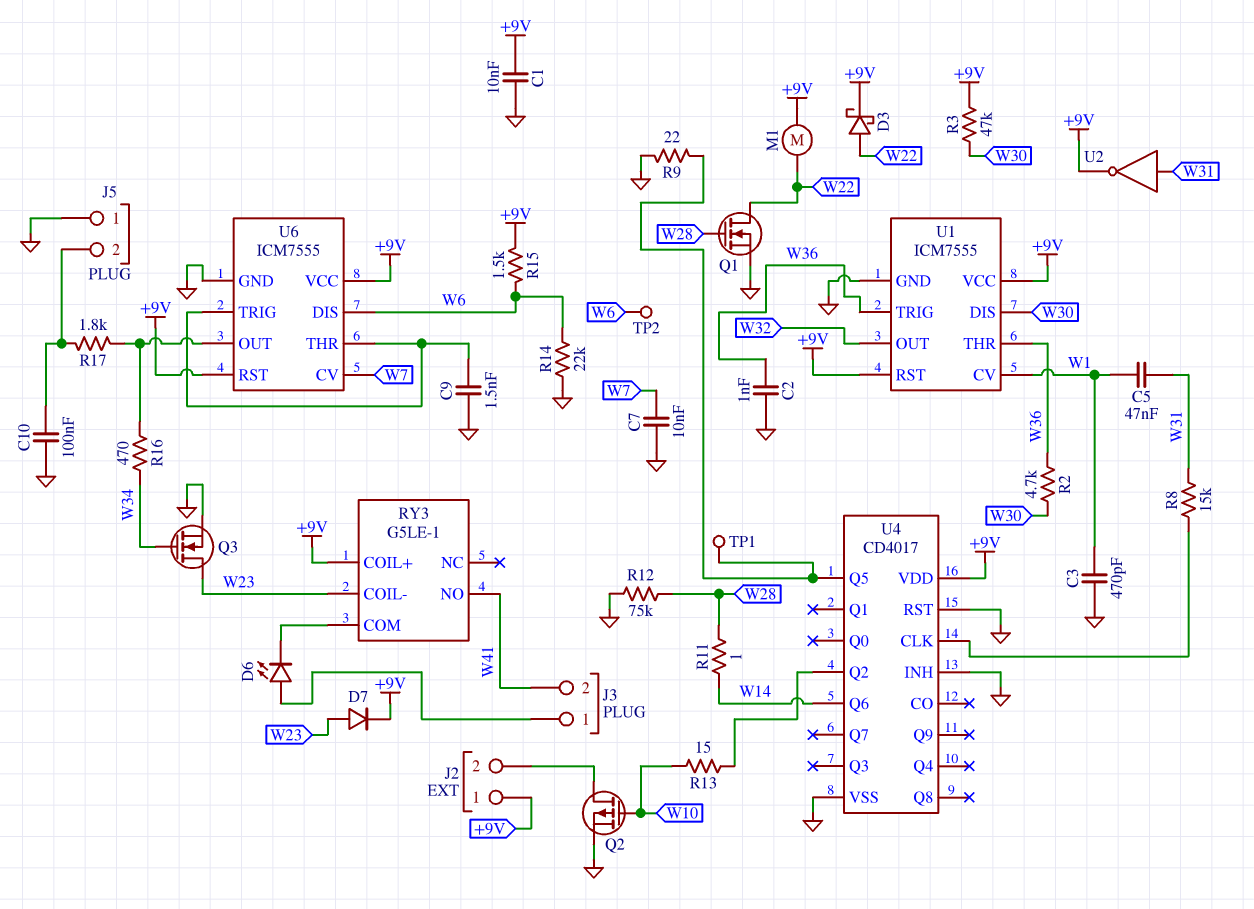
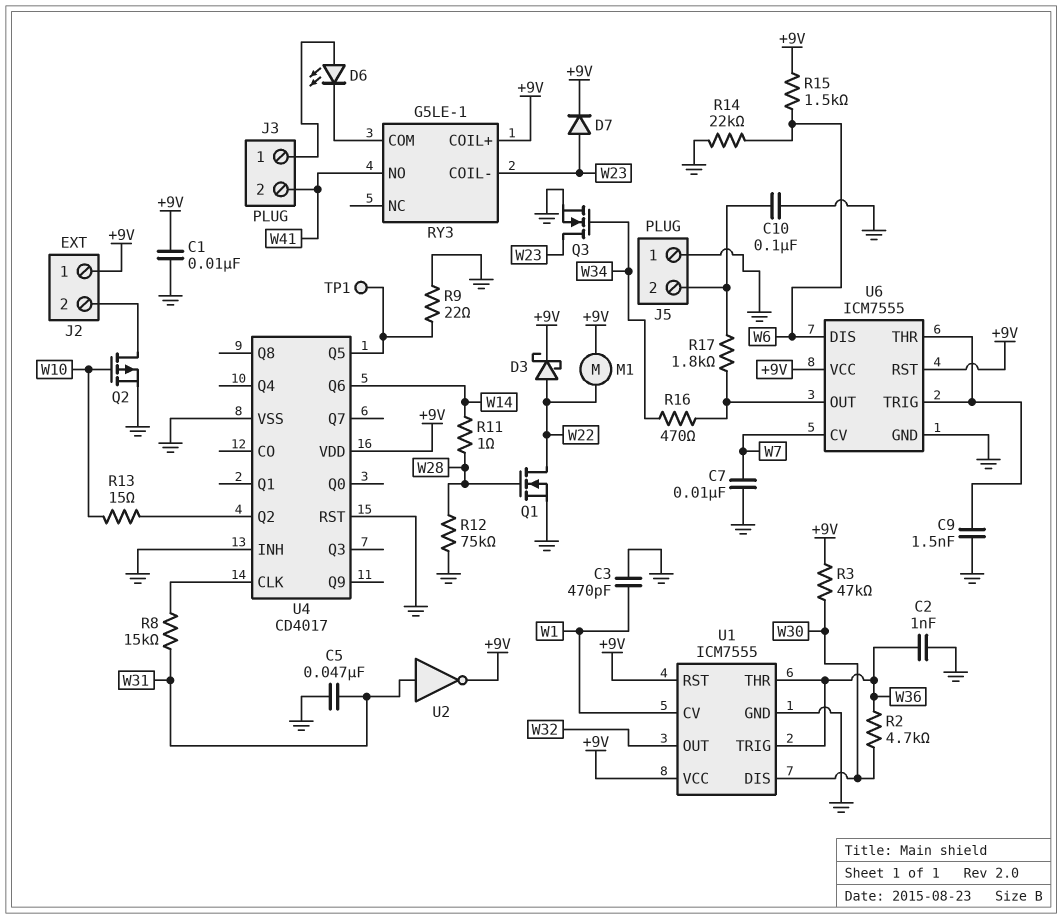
C5: 47nF (W1, W31) -> 47nF (GND, W31)
TP2: test point (W6) -> none

